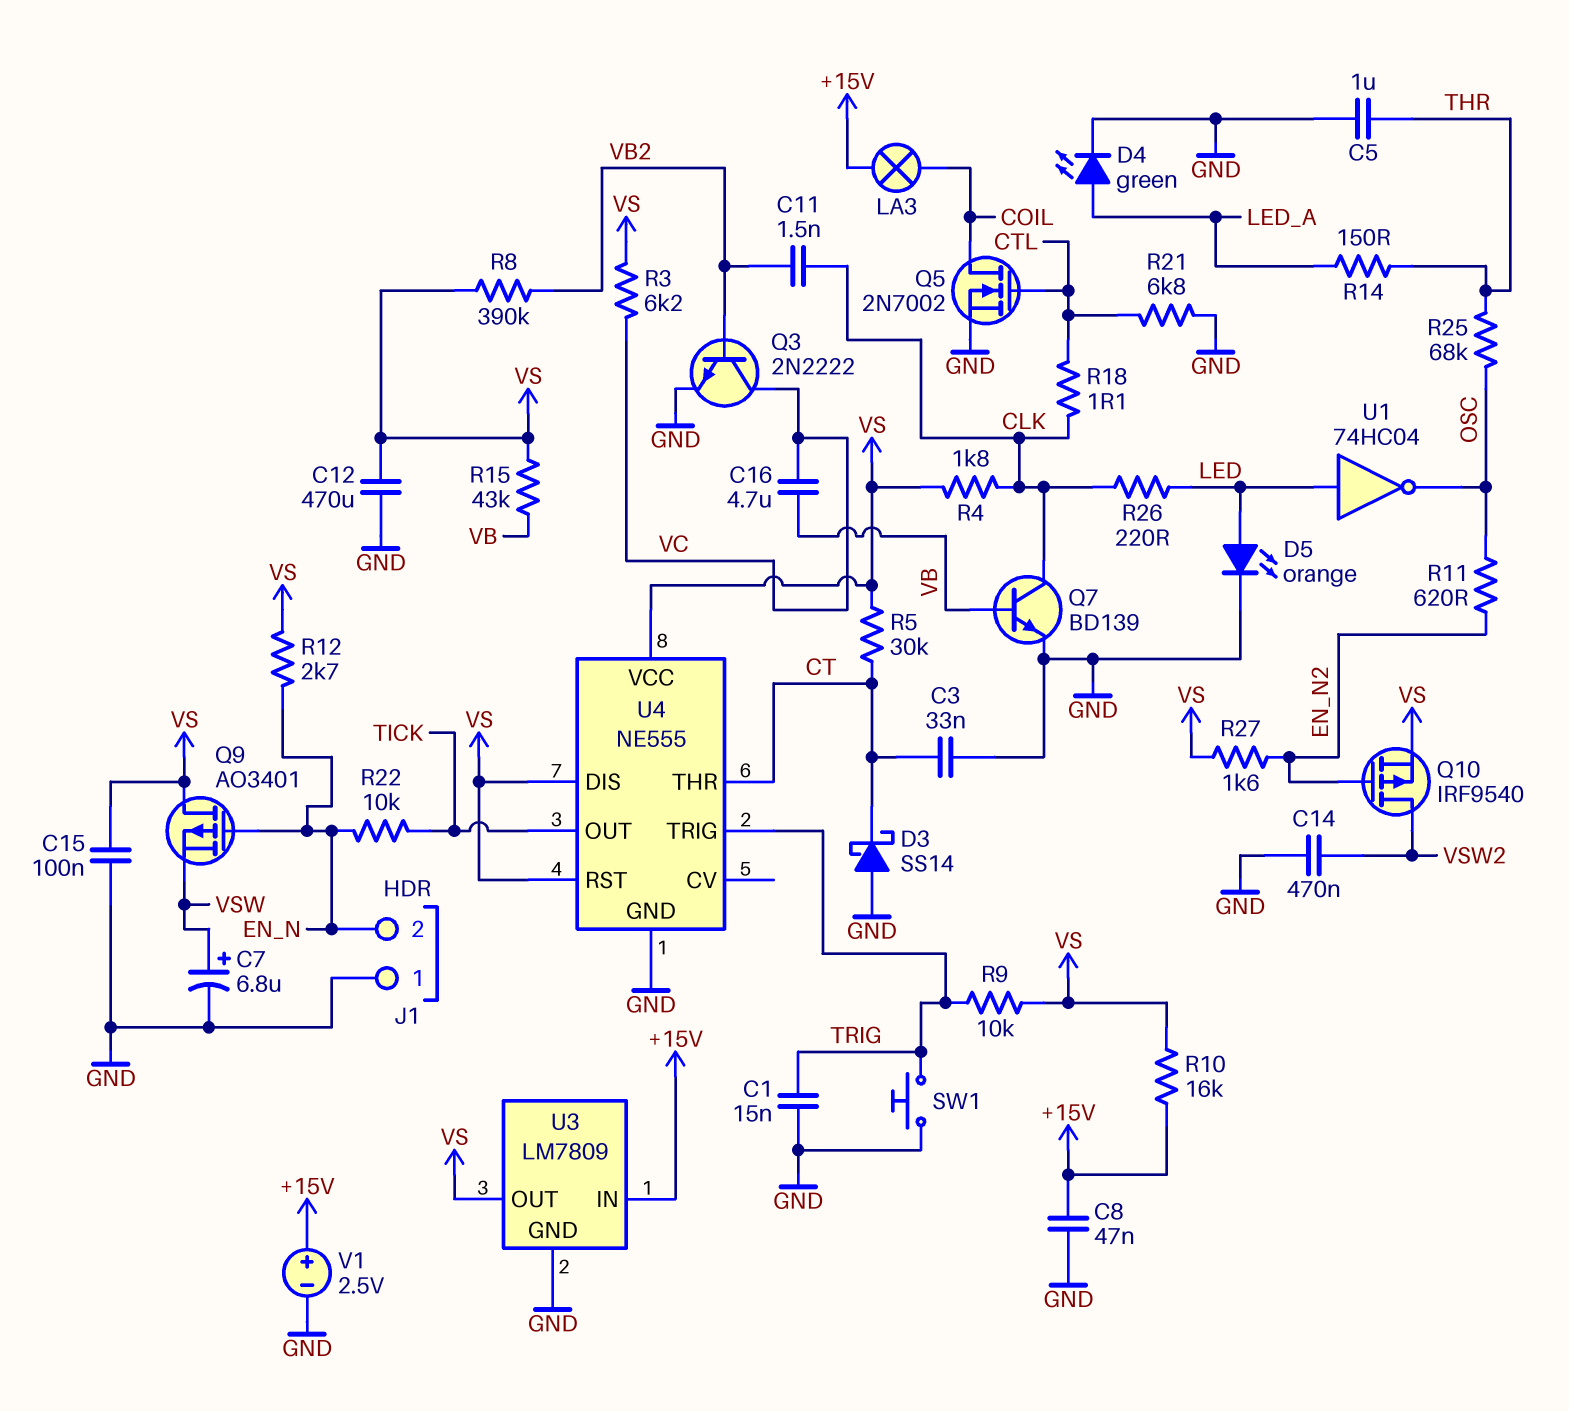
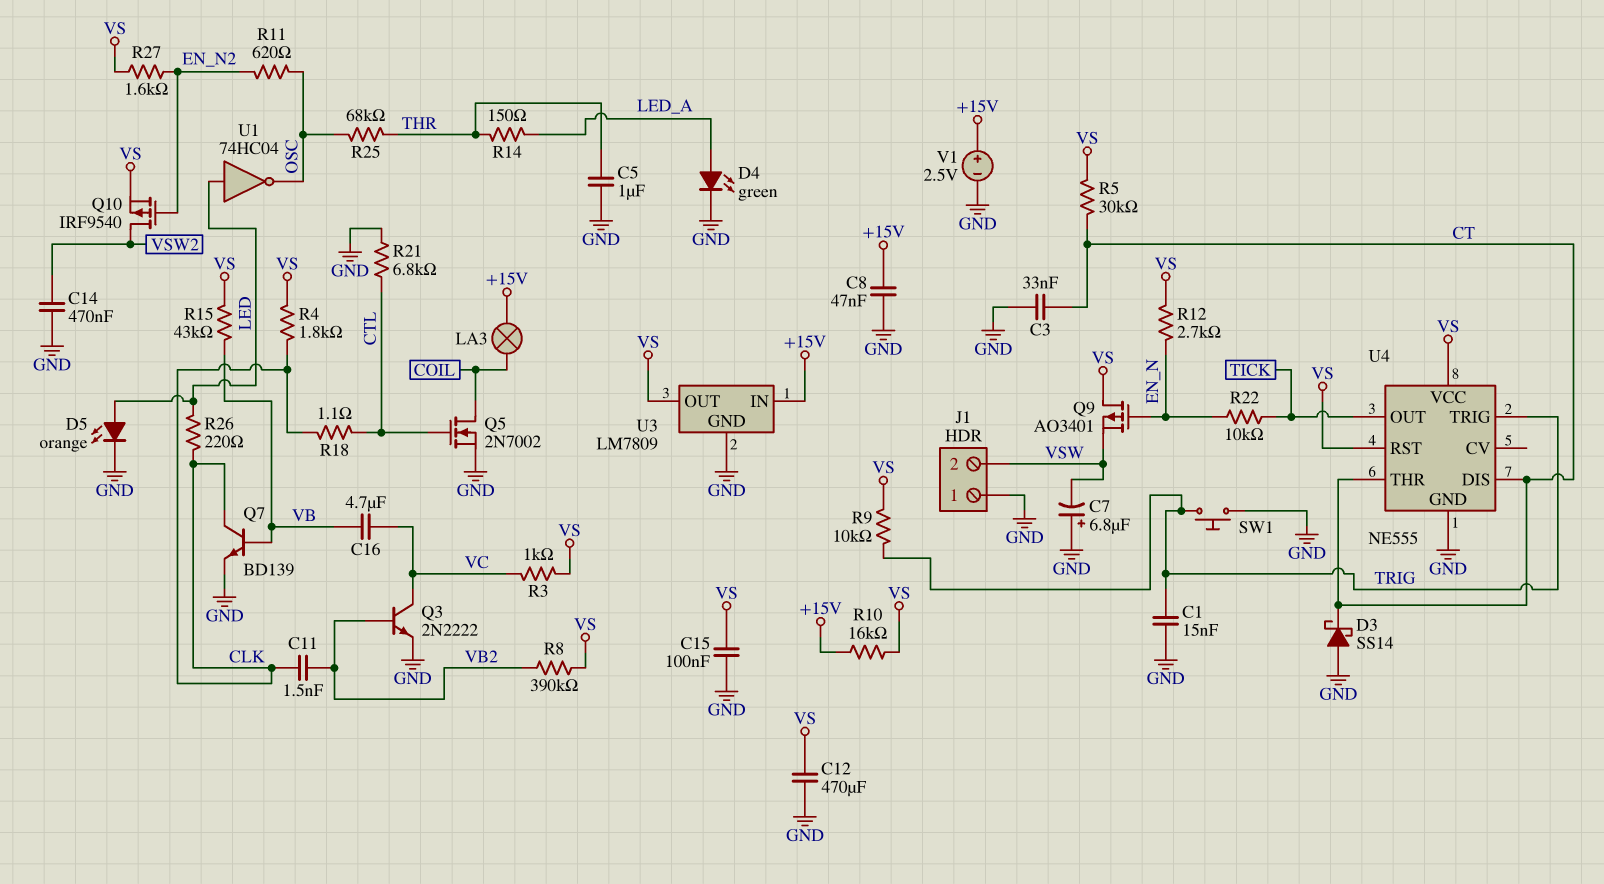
C7: 6.8uF (plus VSW, minus GND) -> 6.8uF (plus GND, minus VSW)
J1 pin 2: EN_N -> VSW
R3: 6.2k (VC, VS) -> 1k (VC, VS)
U4 pin DIS: VS -> CT

